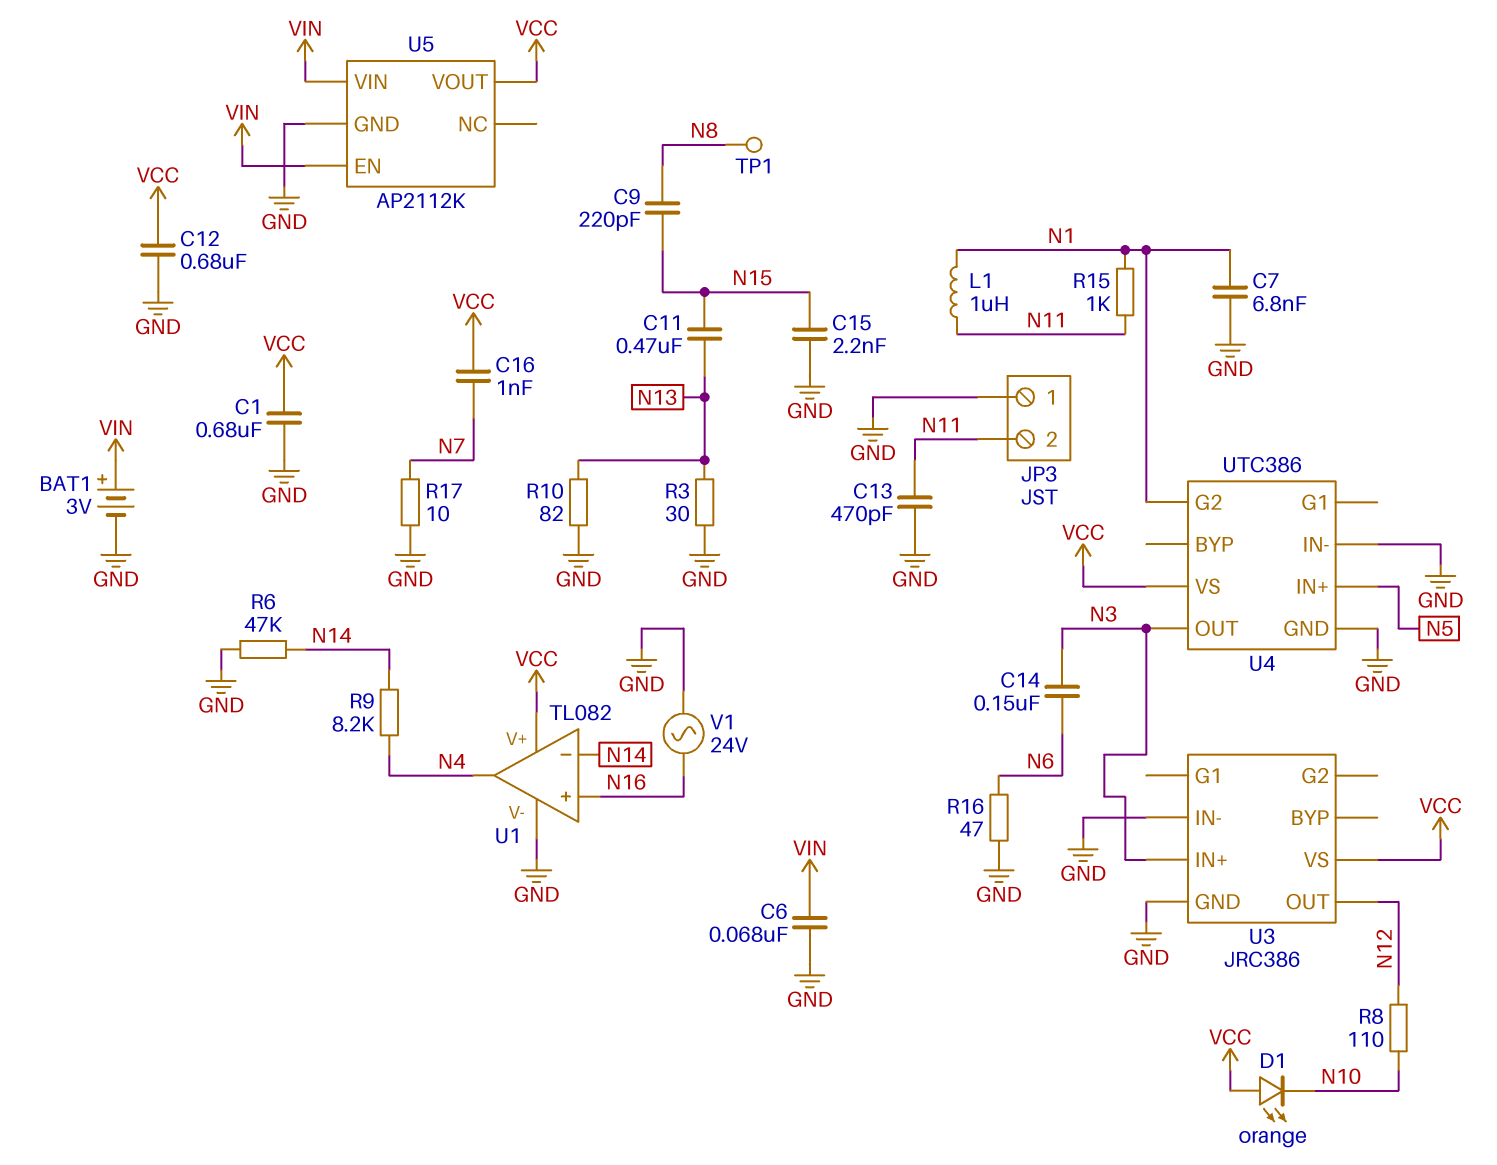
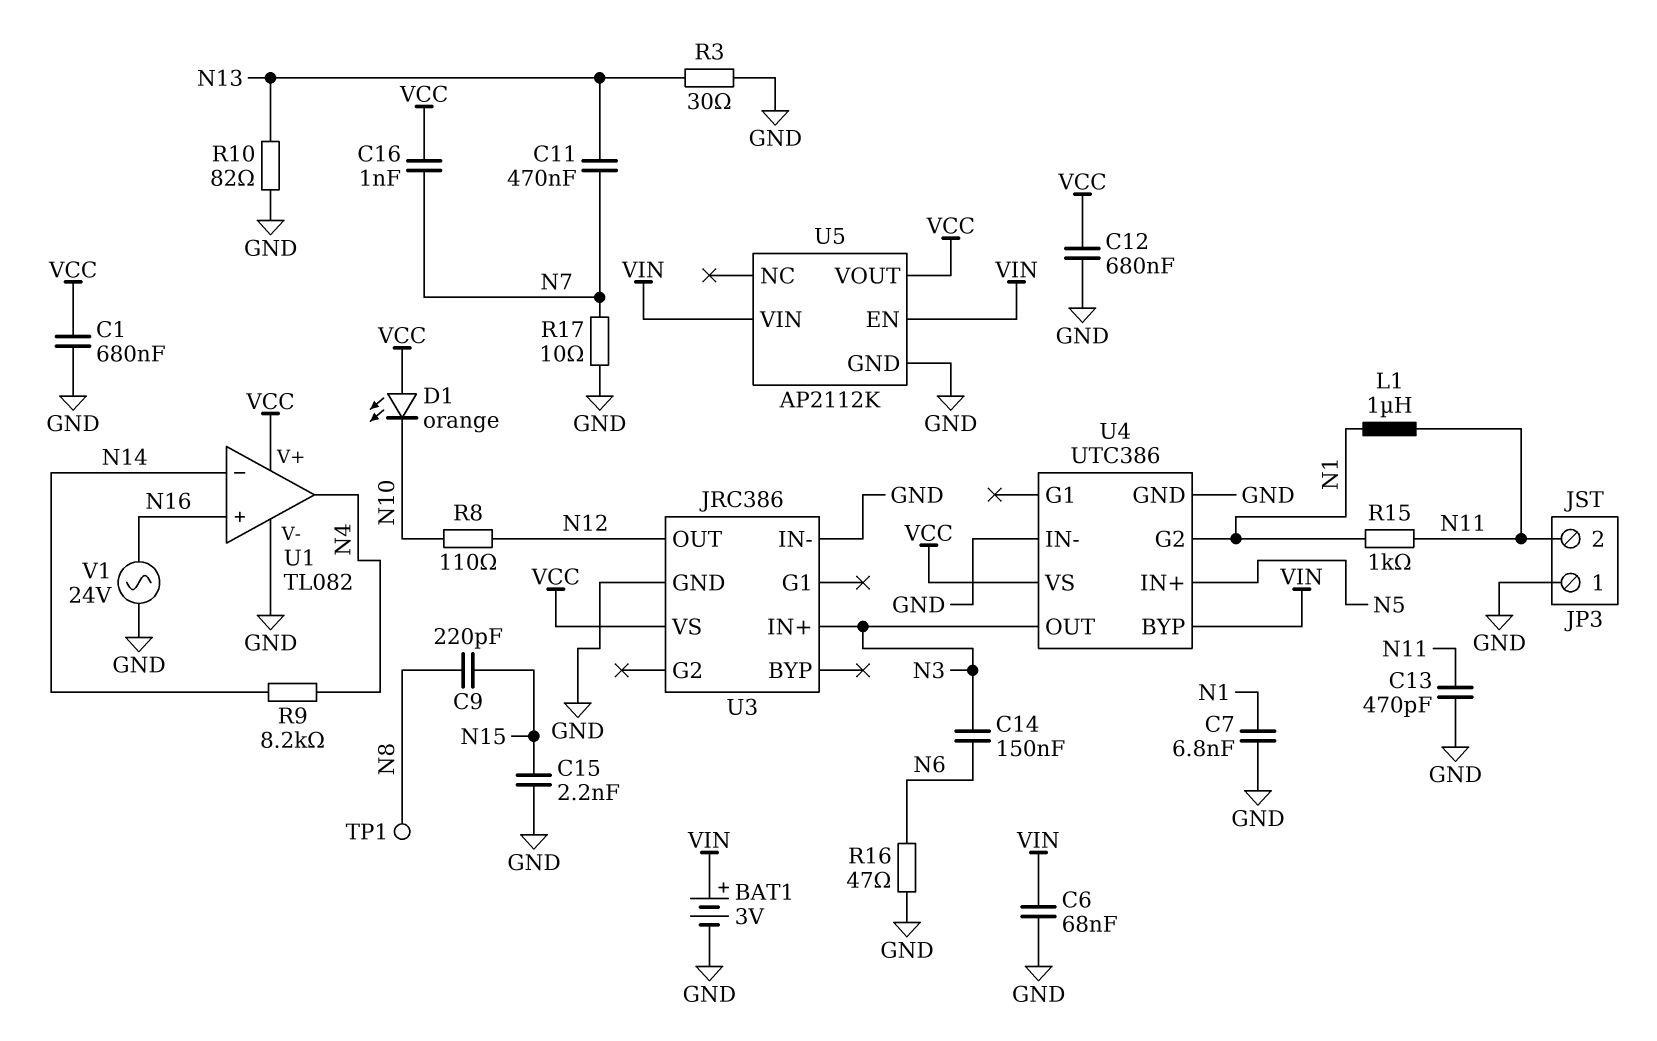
C11: 470nF (N13, N15) -> 470nF (N7, N13)
R6: 47k (GND, N14) -> none
U4 pin BYP: none -> VIN

